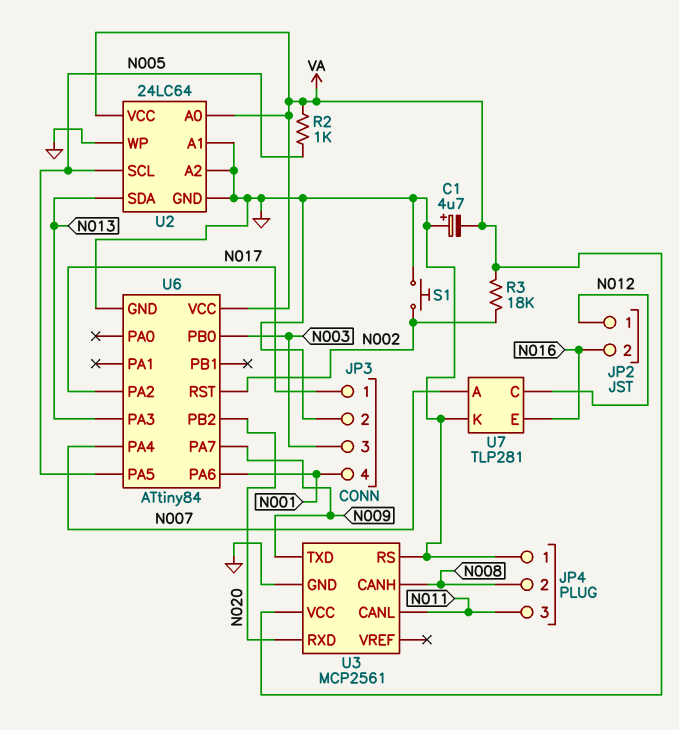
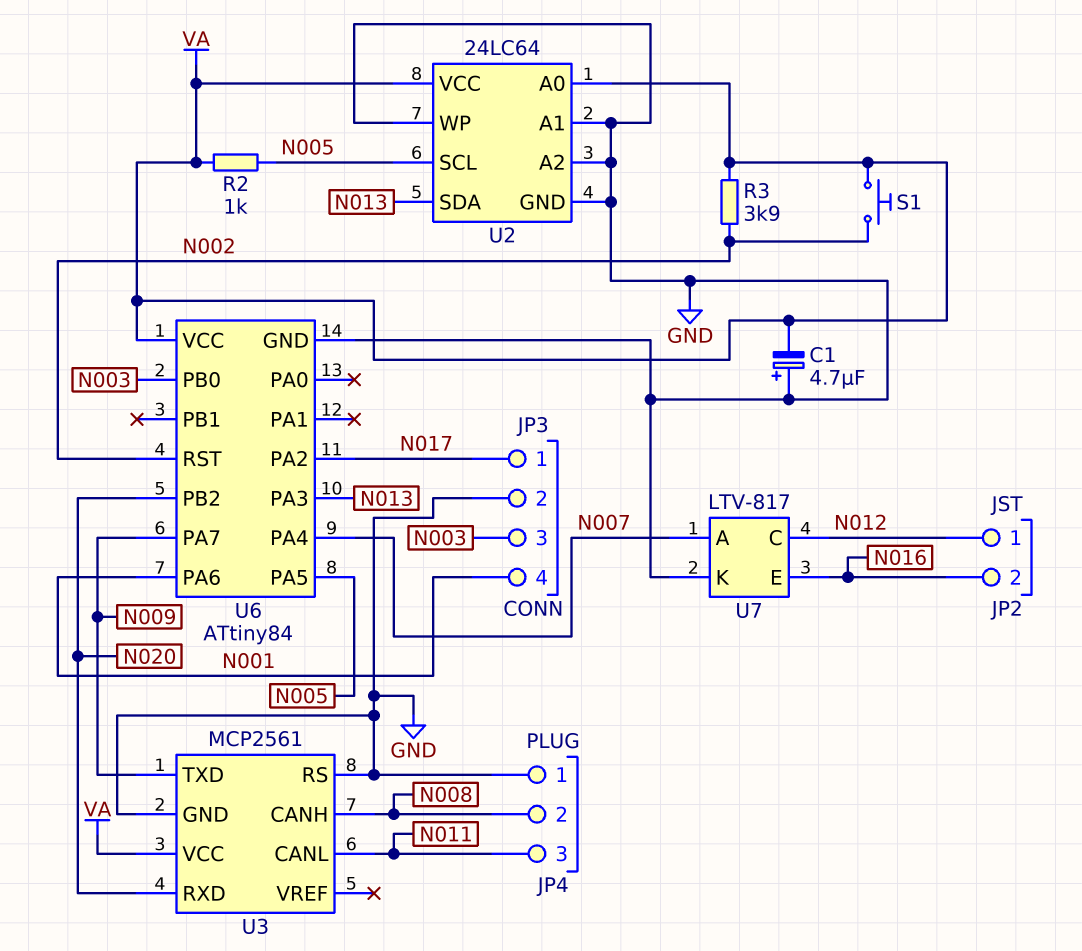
R3: 18k (N002, VA) -> 3.9k (N002, VA)
S1: button (GND, N002) -> button (N002, VA)
U7: TLP281 -> LTV-817

